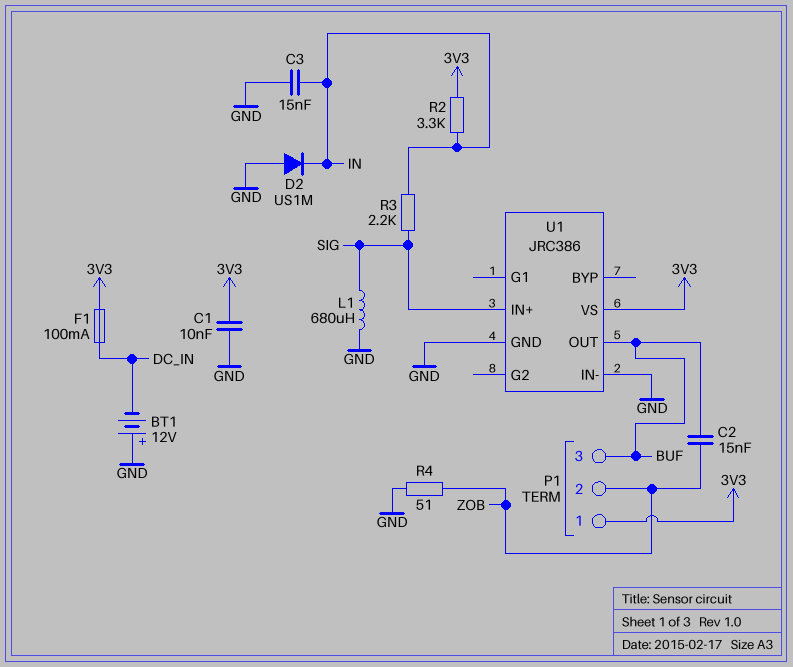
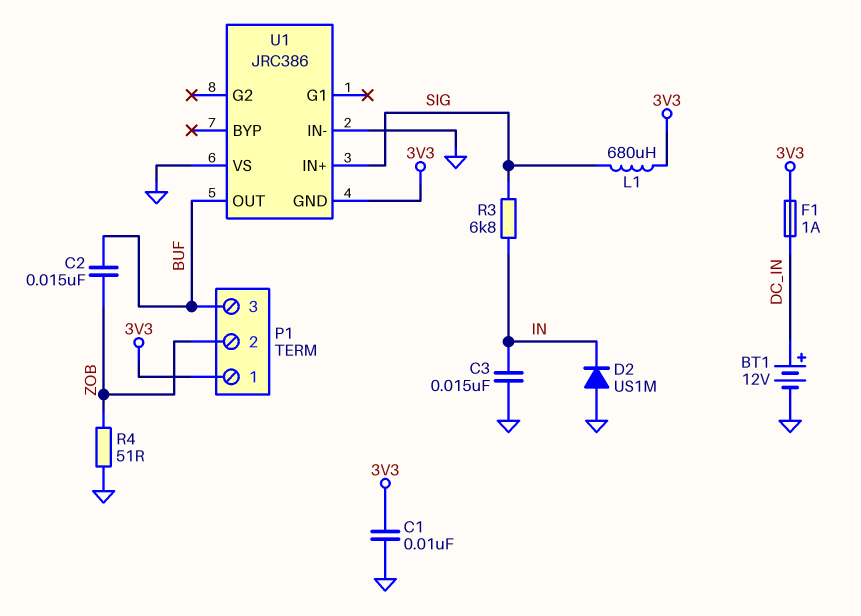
BT1: 12V (plus GND, minus DC_IN) -> 12V (plus DC_IN, minus GND)
F1: 100mA (3V3, DC_IN) -> 1A (3V3, DC_IN)
L1: 680uH (GND, SIG) -> 680uH (3V3, SIG)
R2: 3.3k (3V3, IN) -> none
R3: 2.2k (IN, SIG) -> 6.8k (IN, SIG)
U1 pin GND: GND -> 3V3
U1 pin VS: 3V3 -> GND

